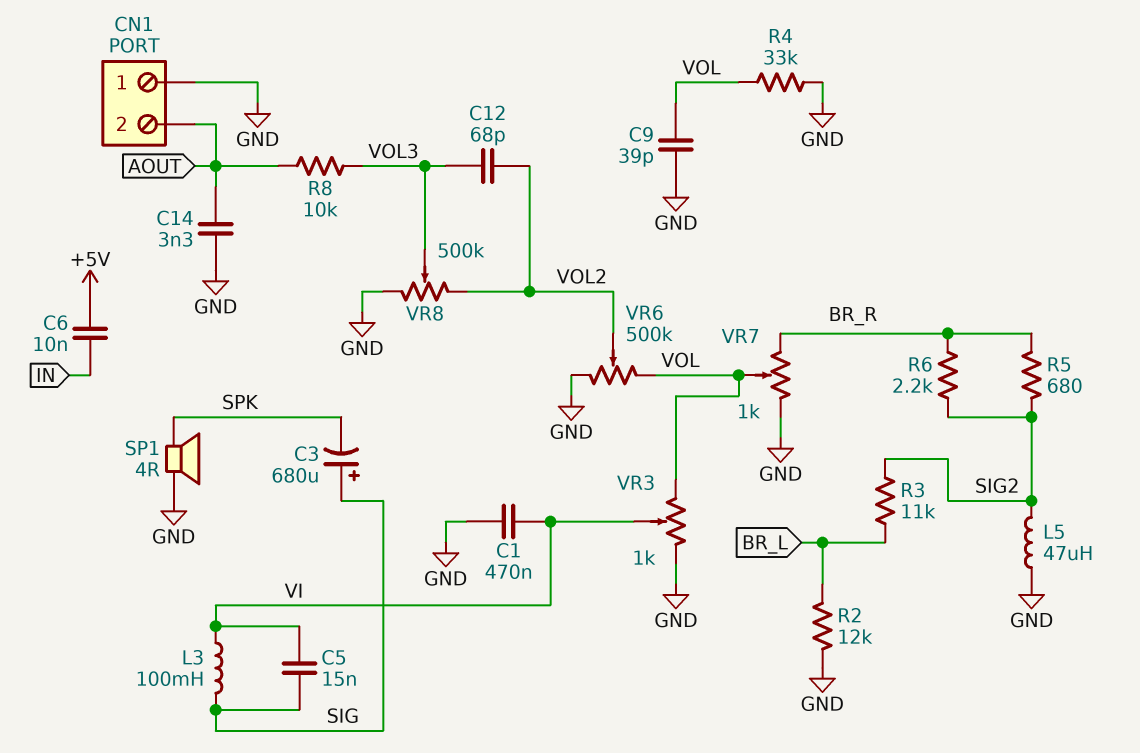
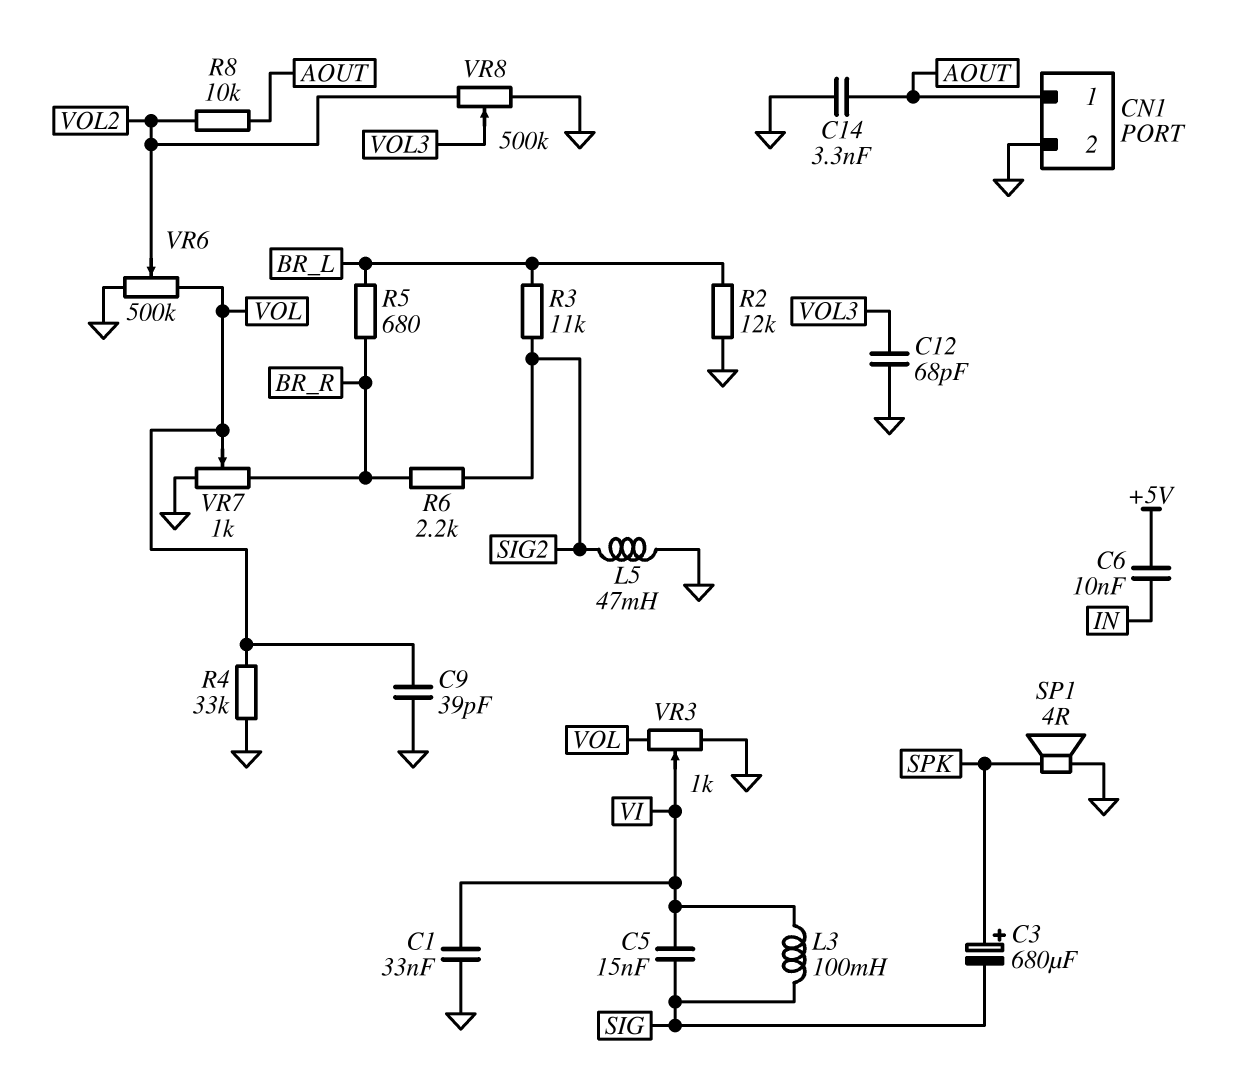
C1: 470nF (GND, VI) -> 33nF (GND, VI)
C3: 680uF (plus SIG, minus SPK) -> 680uF (plus SPK, minus SIG)
C12: 68pF (VOL2, VOL3) -> 68pF (GND, VOL3)
CN1 pin 1: GND -> AOUT
CN1 pin 2: AOUT -> GND
L5: 47uH (GND, SIG2) -> 47mH (GND, SIG2)
R5: 680 (BR_R, SIG2) -> 680 (BR_L, BR_R)
R8: 10k (AOUT, VOL3) -> 10k (AOUT, VOL2)

